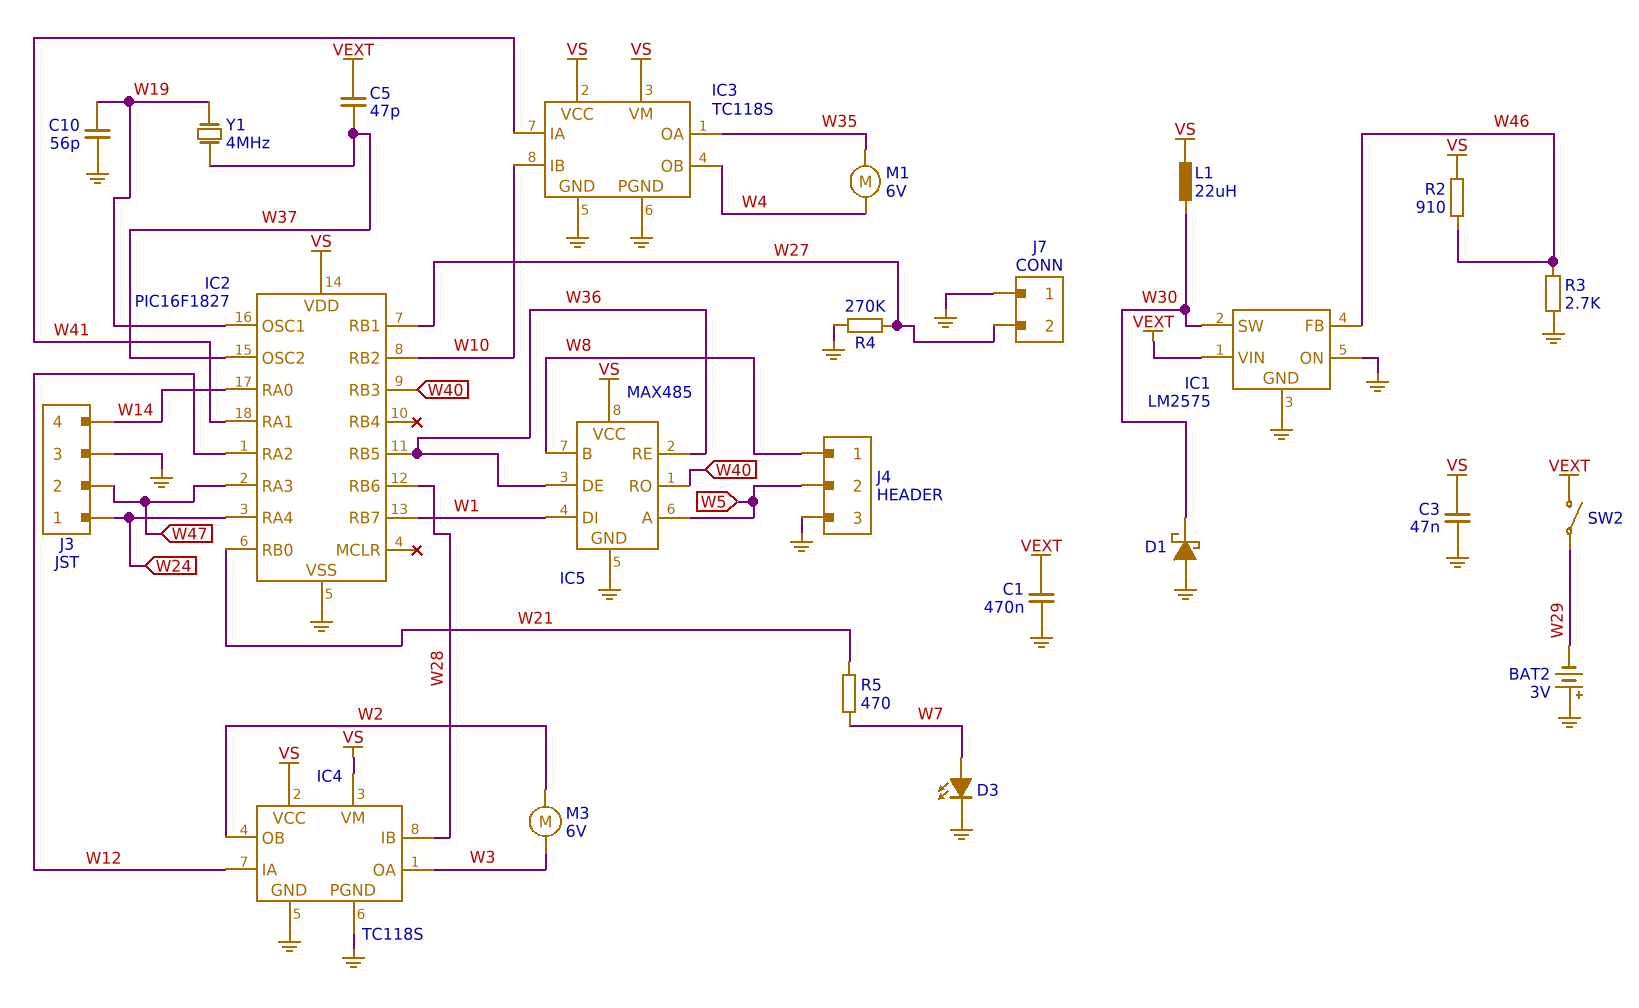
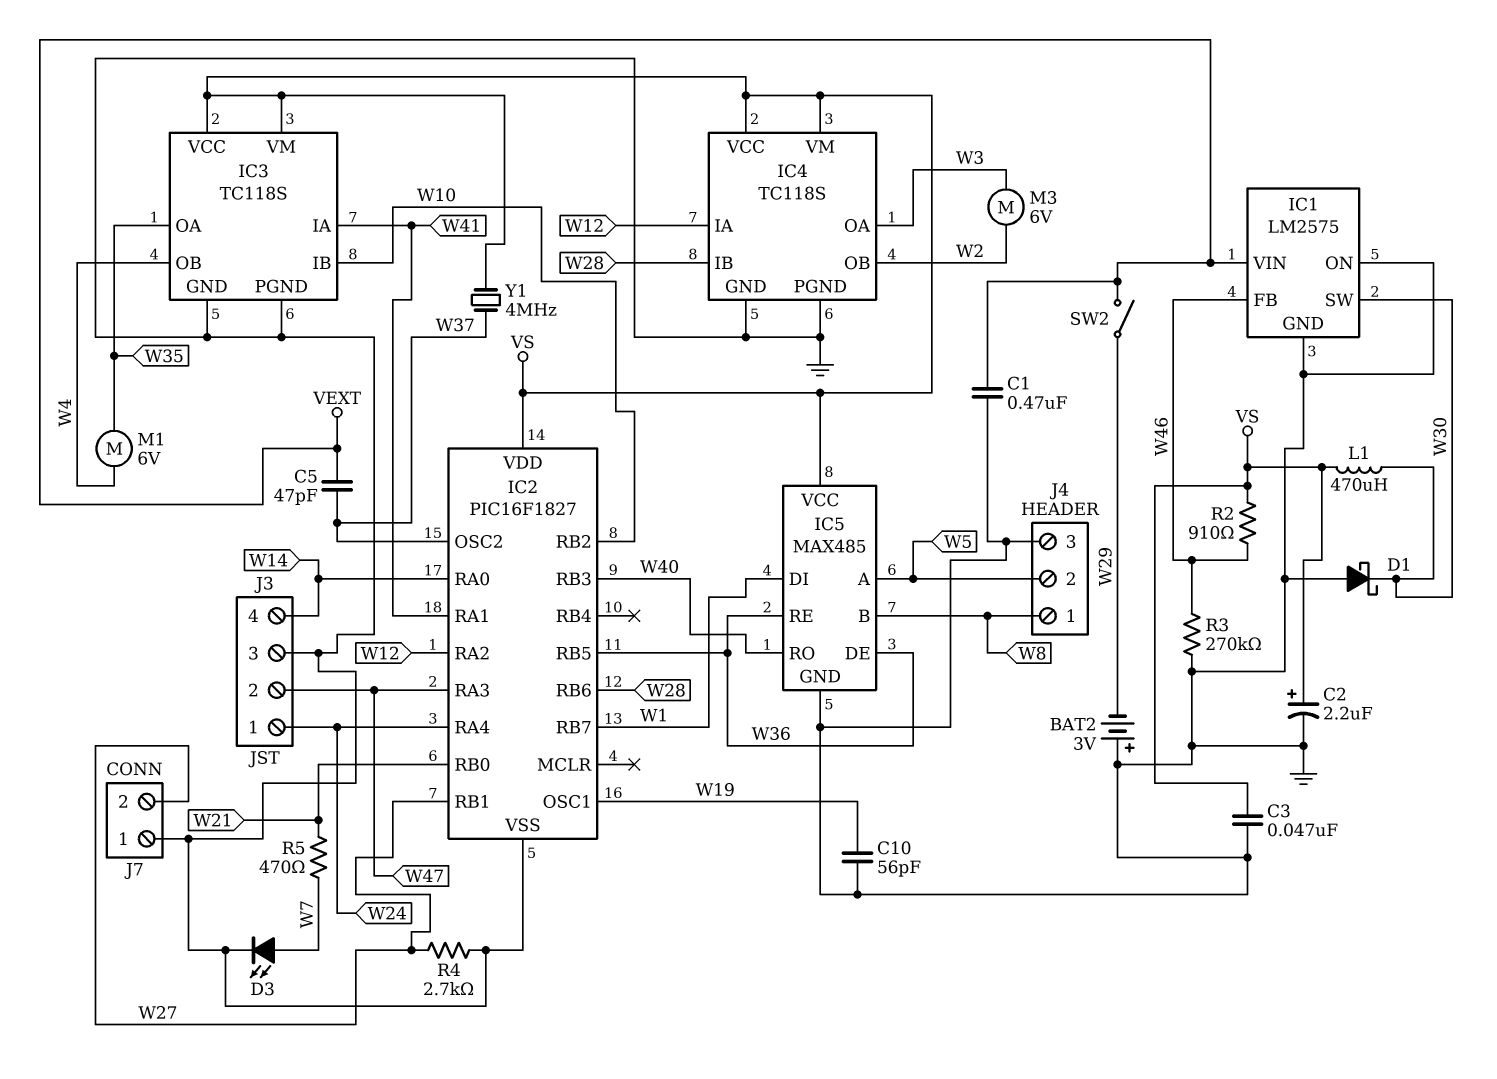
C2: none -> 2.2uF (plus VS, minus GND)
L1: 22uH (VS, W30) -> 470uH (VS, W30)
R3: 2.7k (GND, W46) -> 270k (GND, W46)
R4: 270k (GND, W27) -> 2.7k (GND, W27)
Y1: 4MHz (W19, W37) -> 4MHz (VS, W37)

